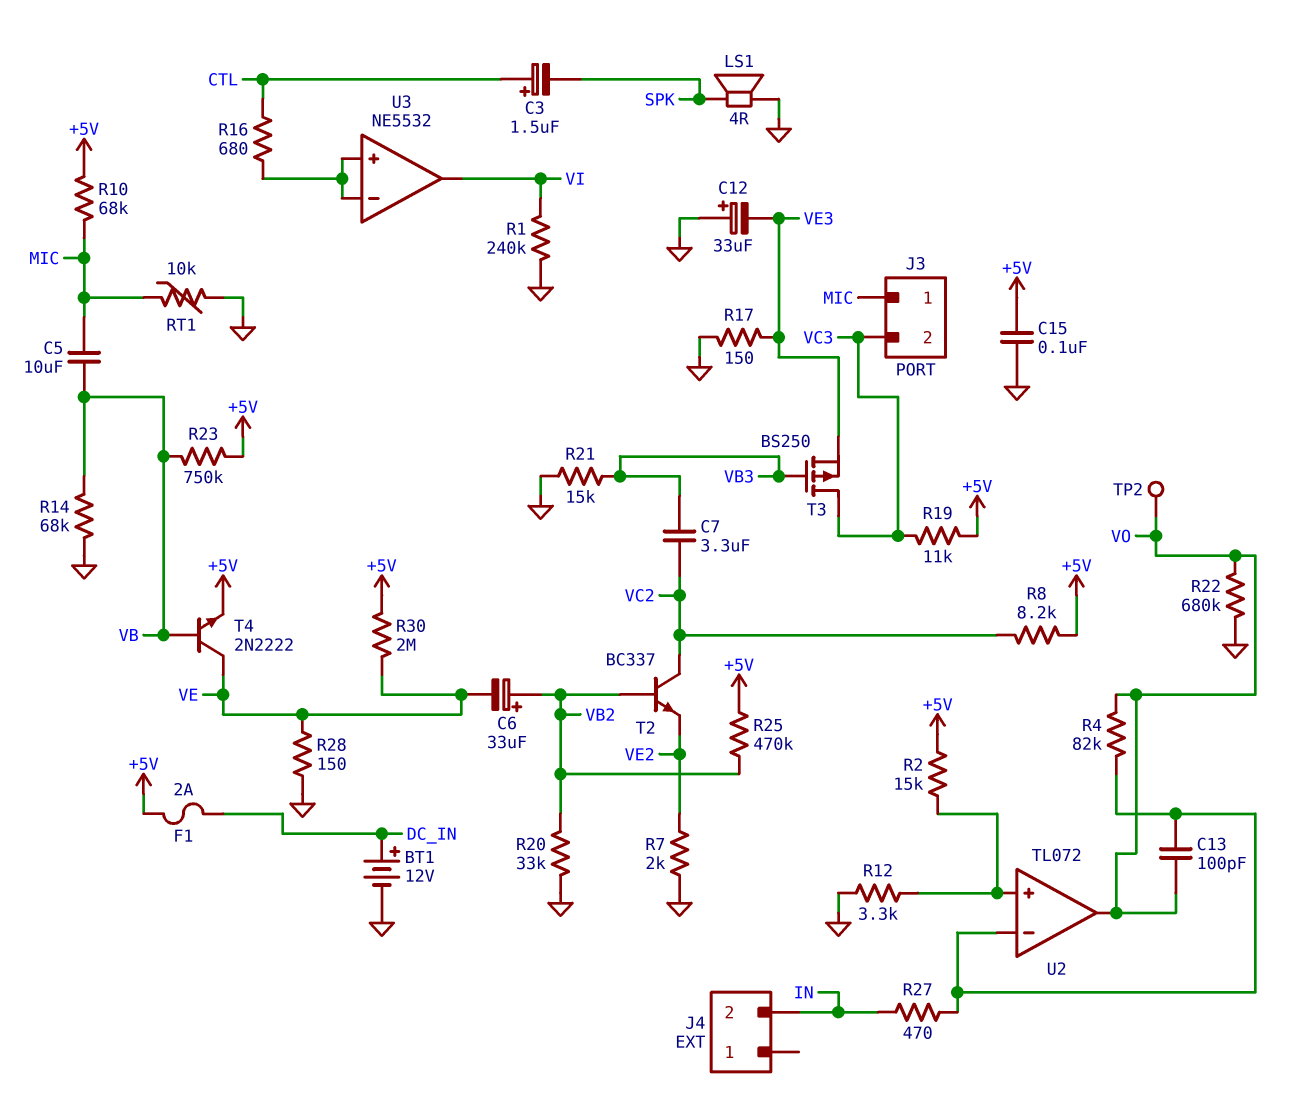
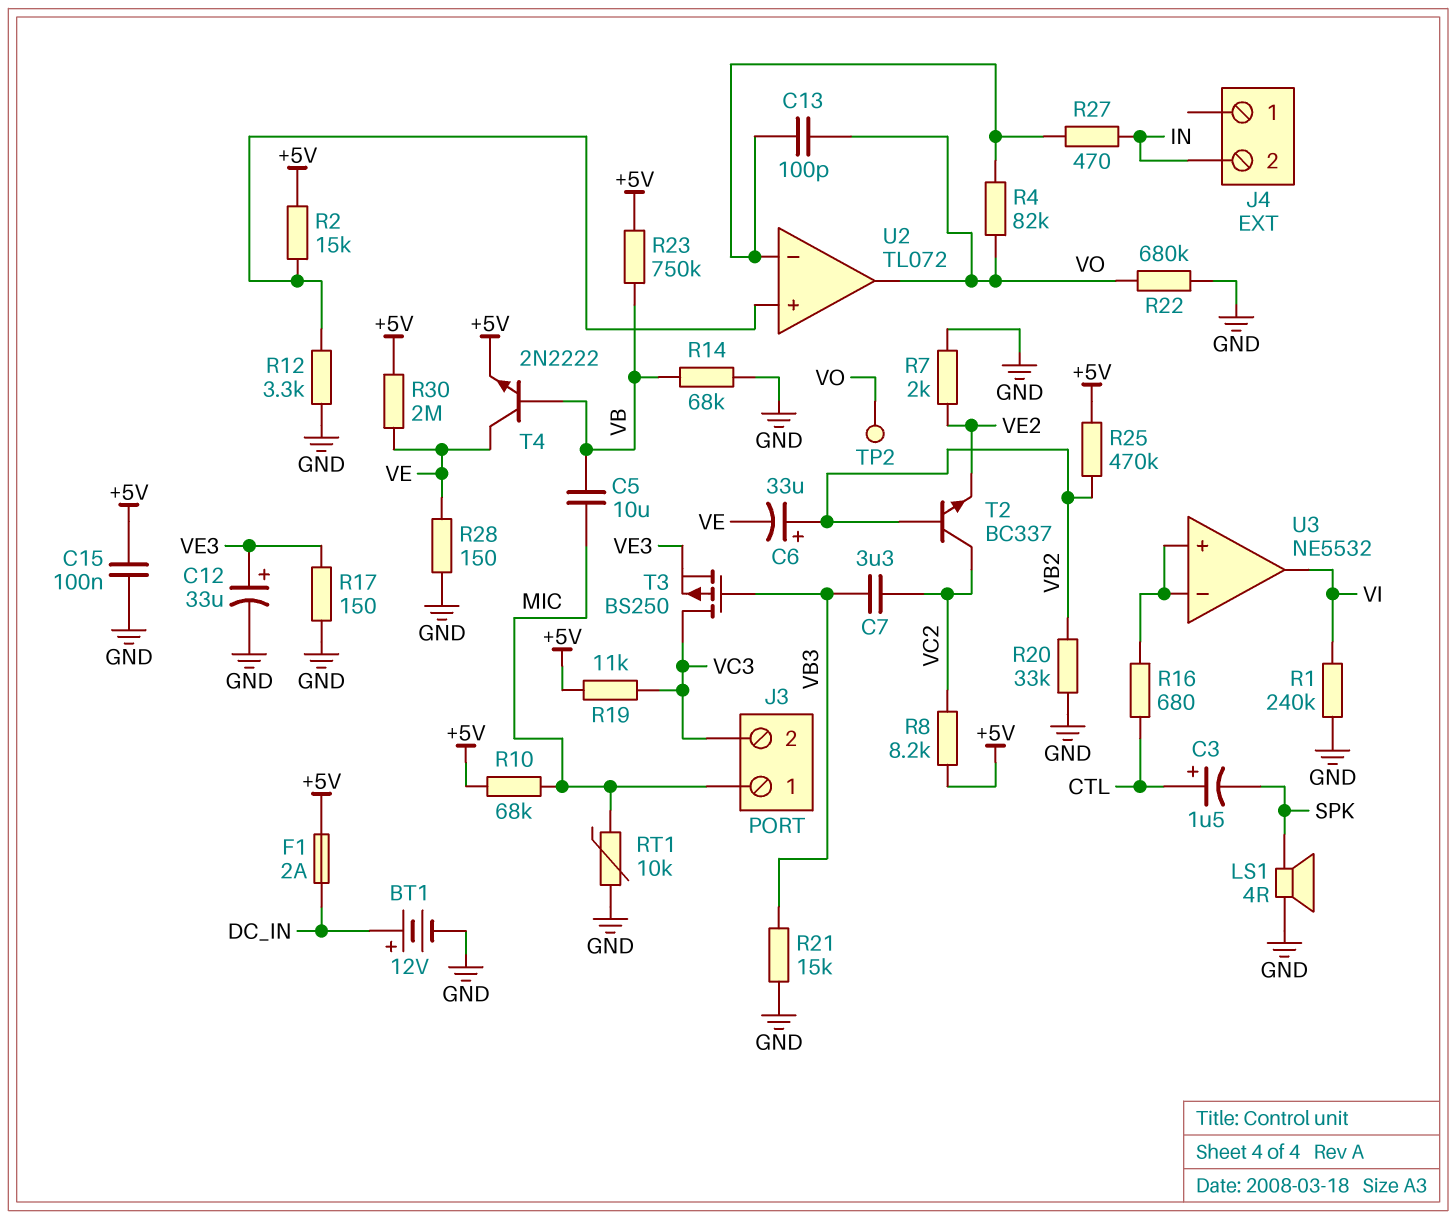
C12: 33uF (plus GND, minus VE3) -> 33uF (plus VE3, minus GND)

